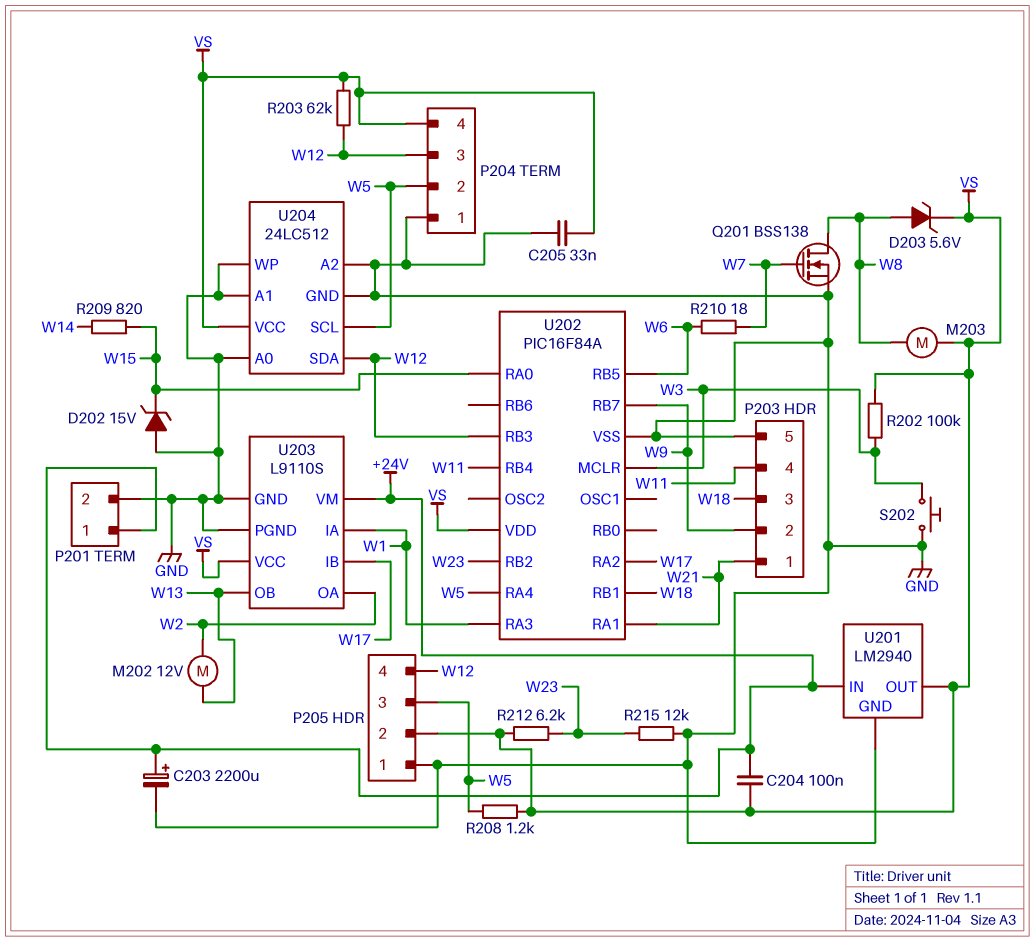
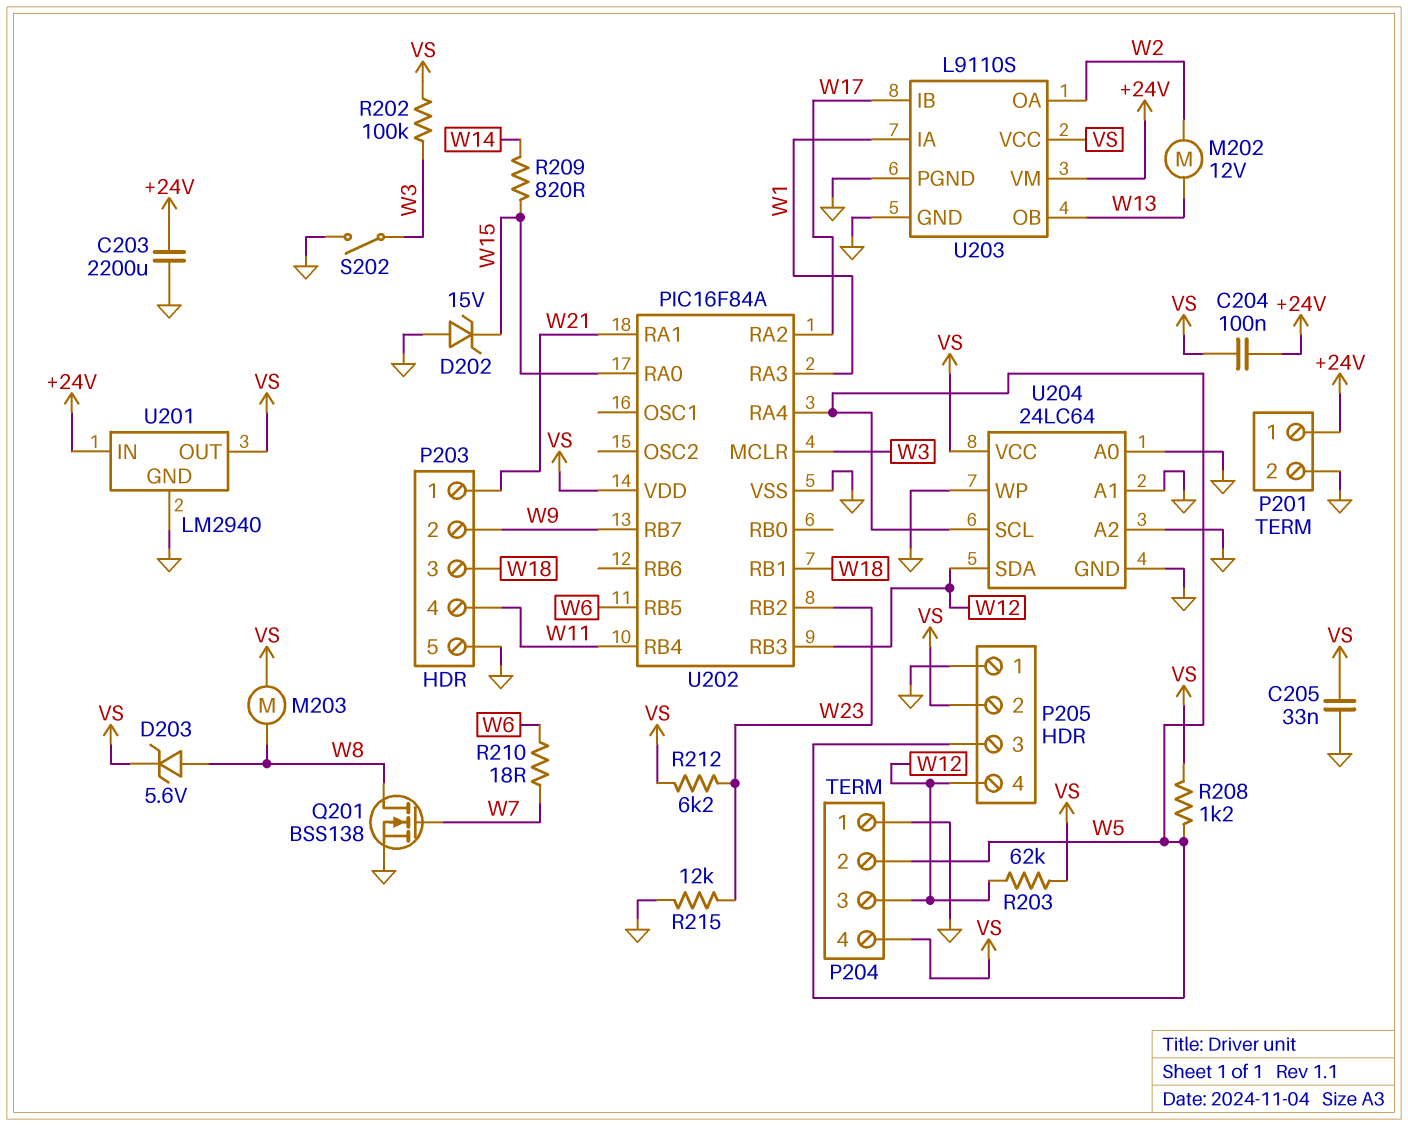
C203: 2200uF (plus +24V, minus GND) -> 2200uF (+24V, GND)
S202: button (GND, W3) -> switch (GND, W3)
U204: 24LC512 -> 24LC64

